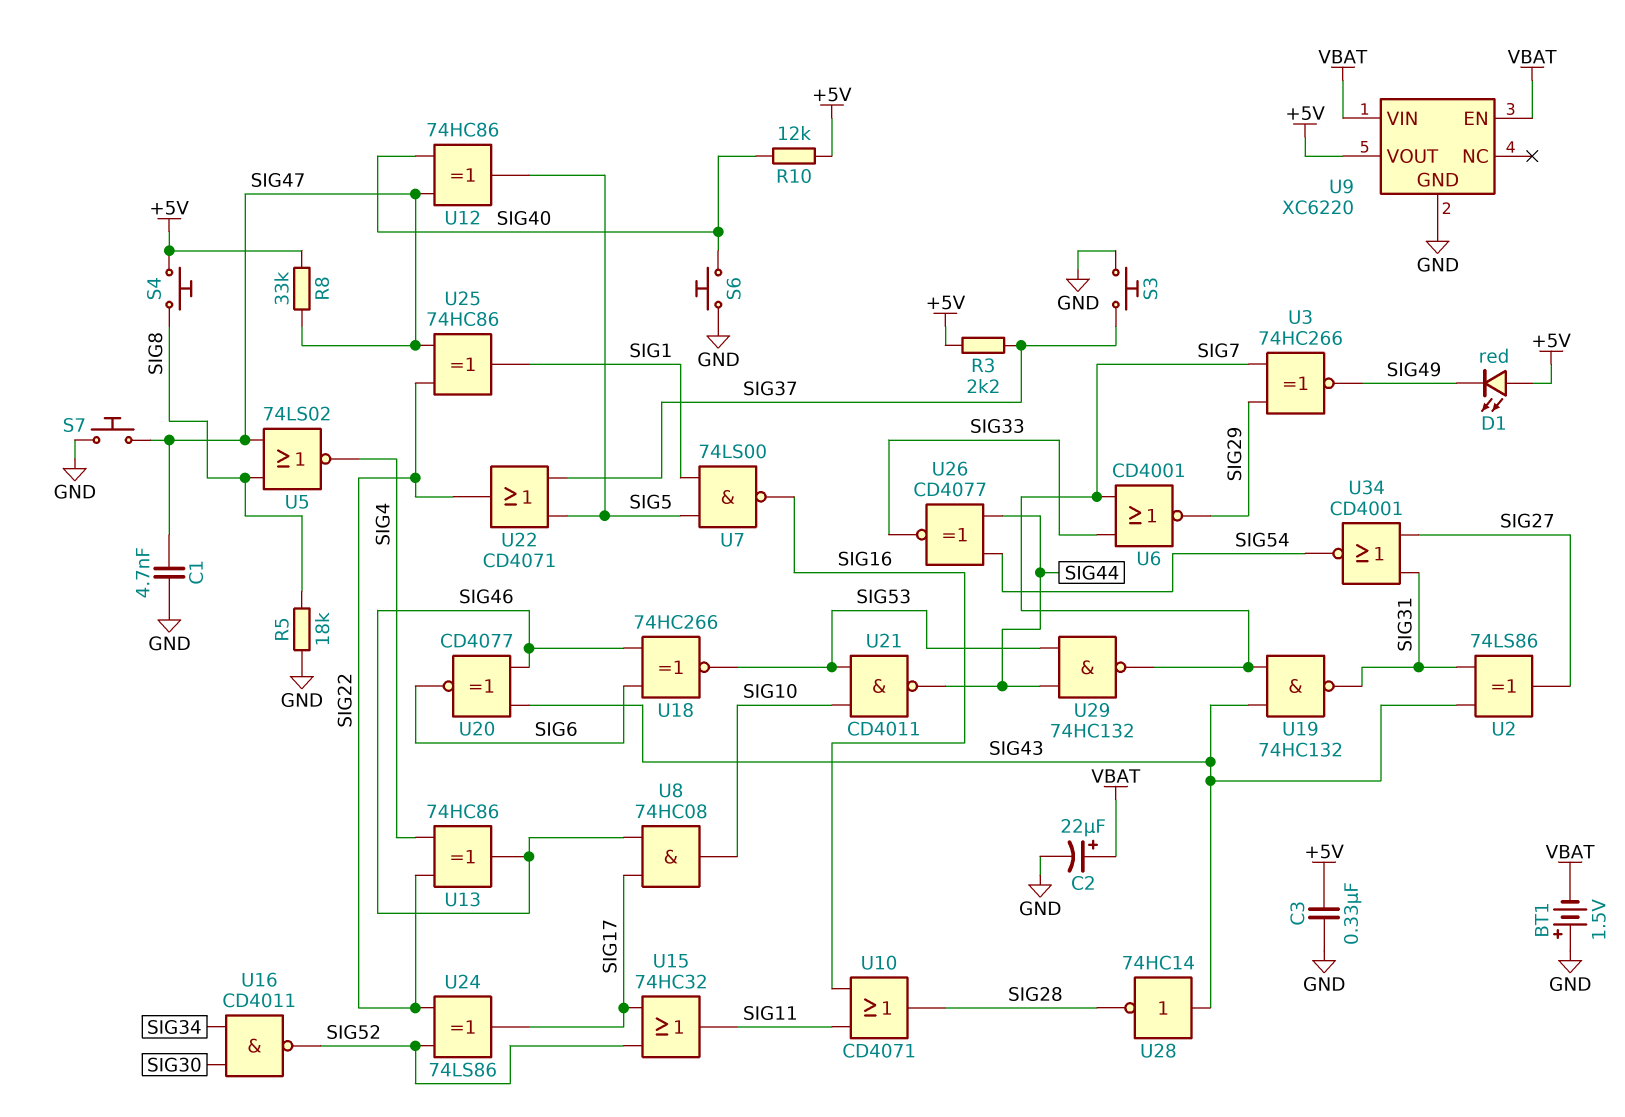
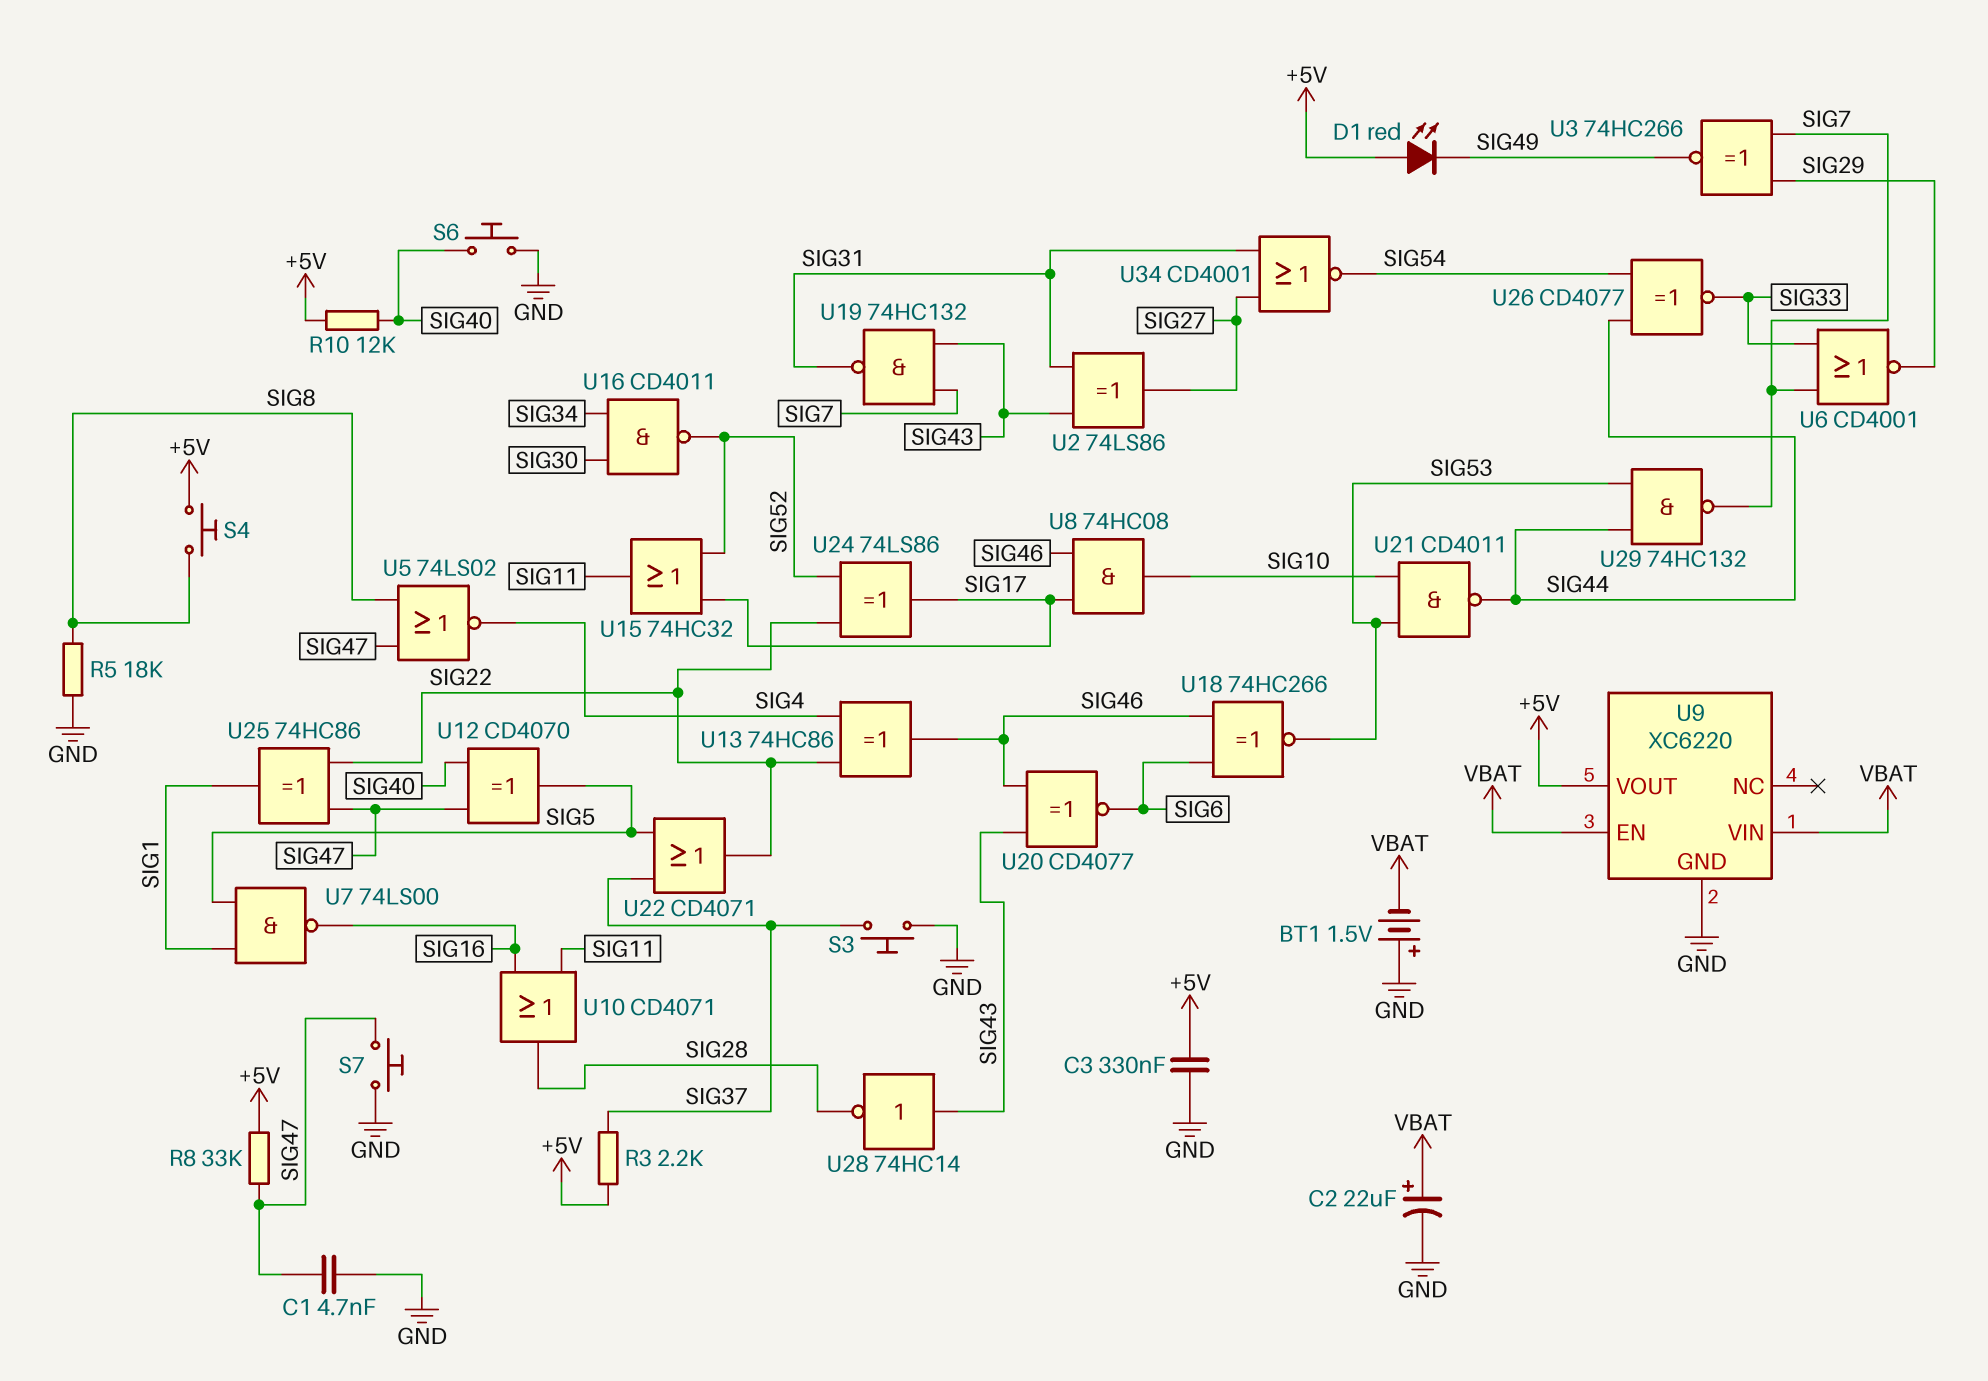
U12: XOR 74HC86 (in SIG40, in SIG47, out SIG5) -> XOR CD4070 (in SIG40, in SIG47, out SIG5)

